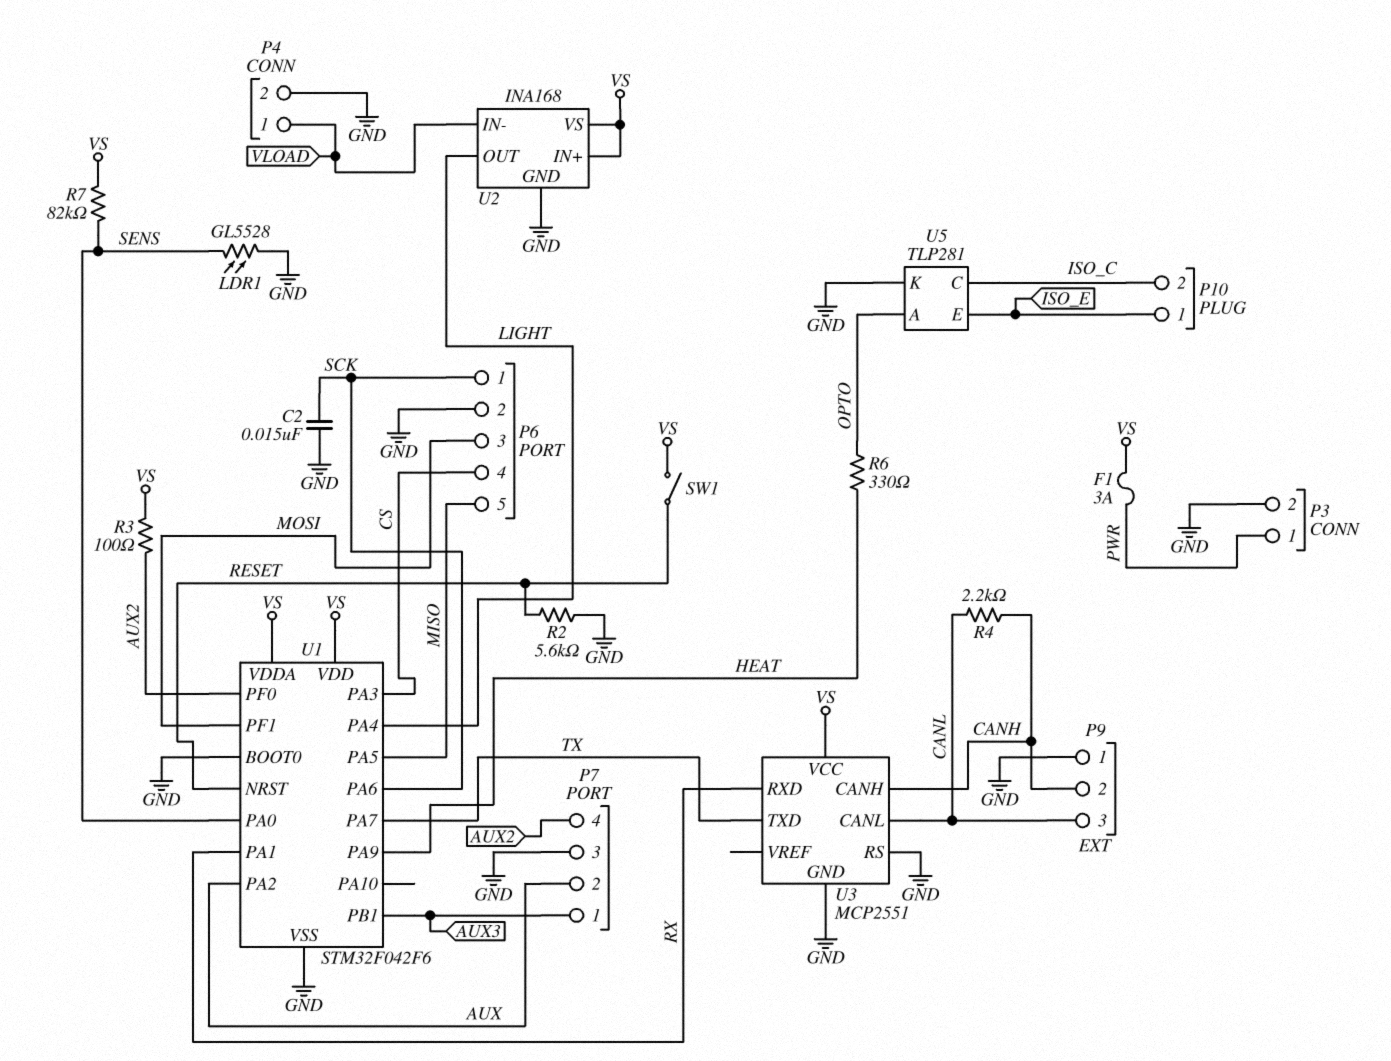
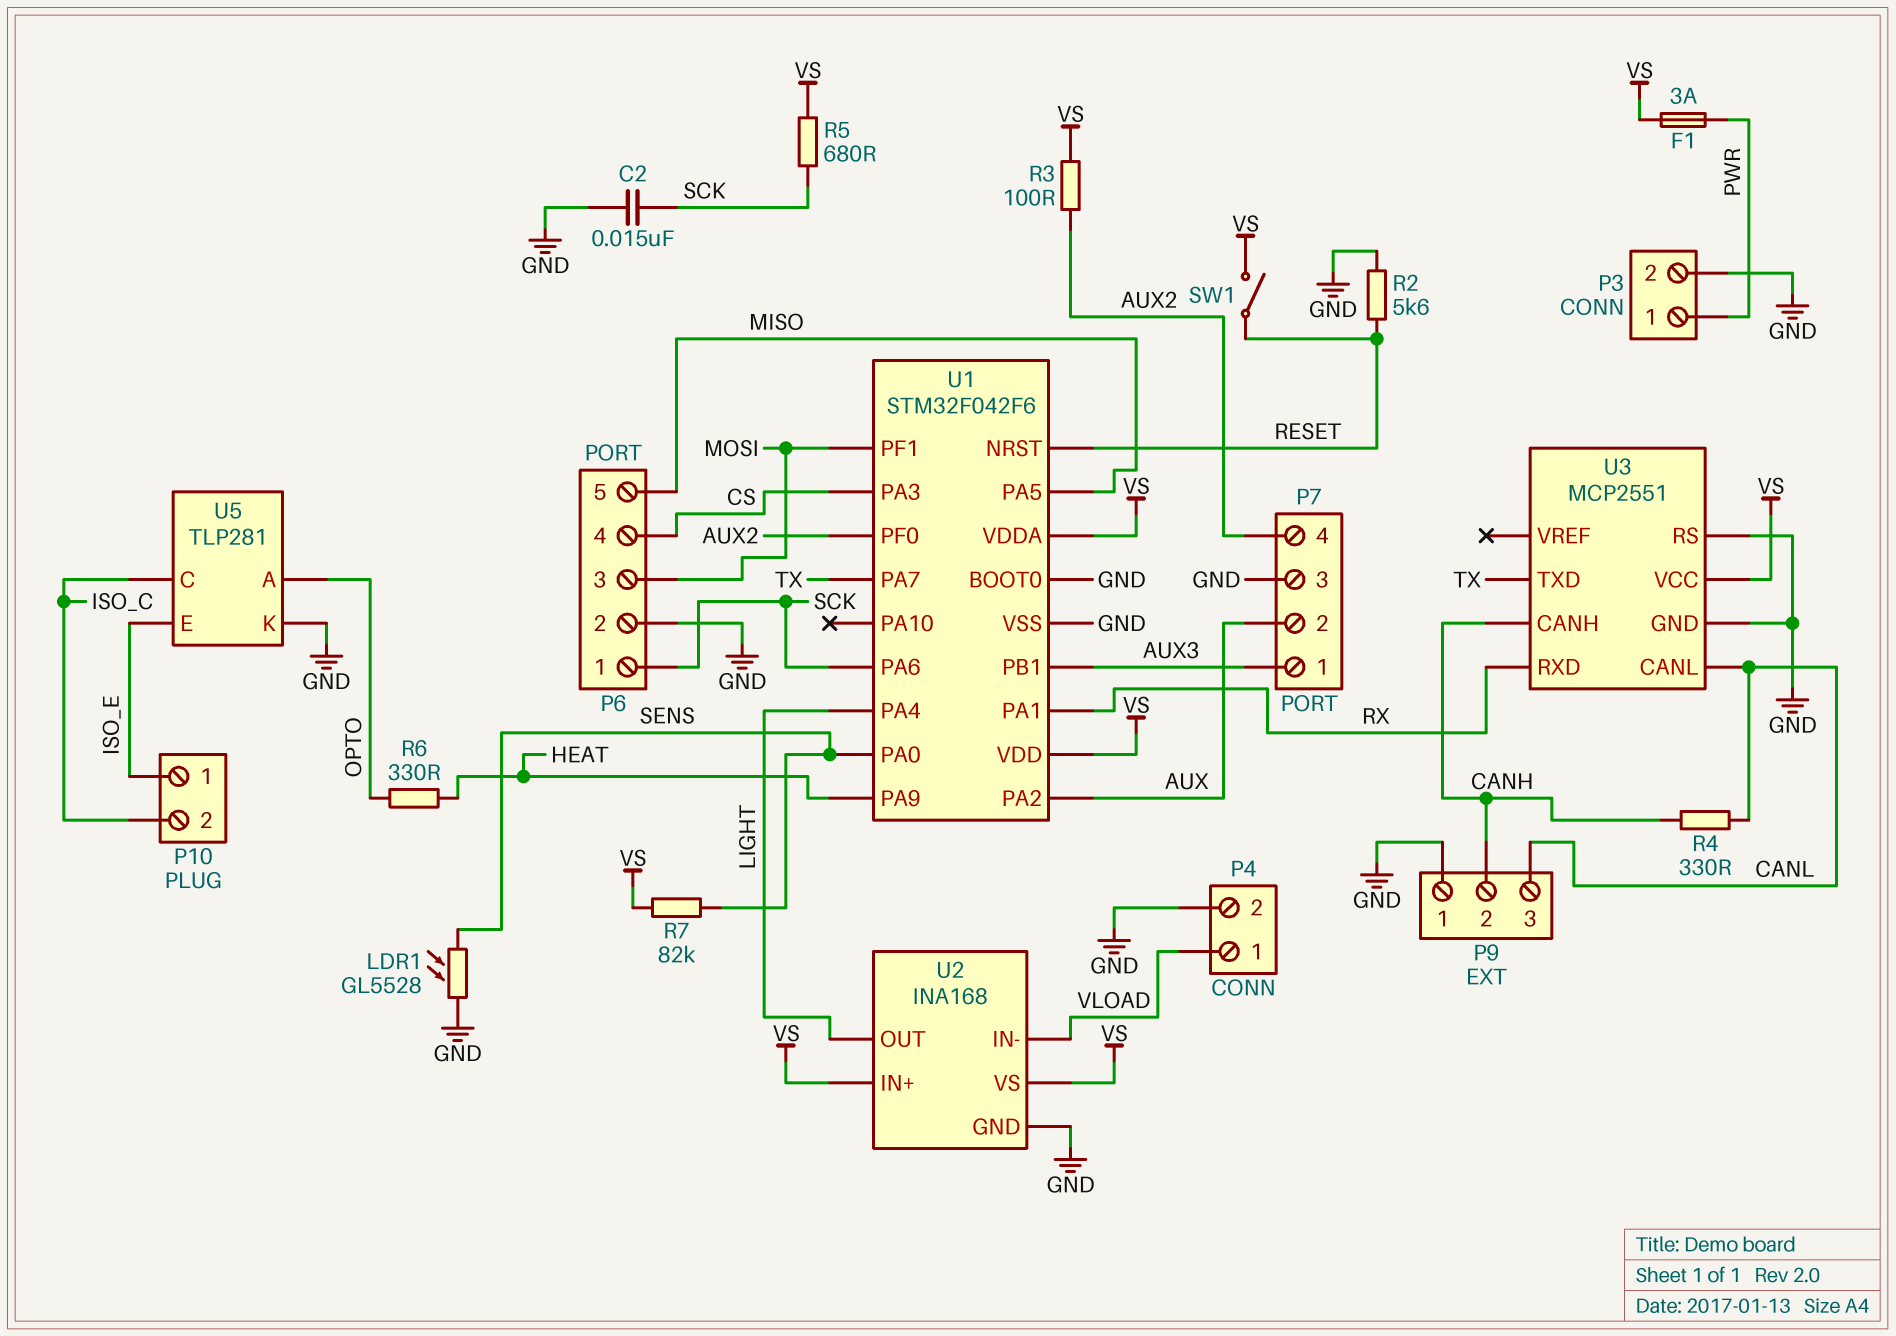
R4: 2.2k (CANH, CANL) -> 330 (CANH, CANL)
R5: none -> 680 (SCK, VS)

